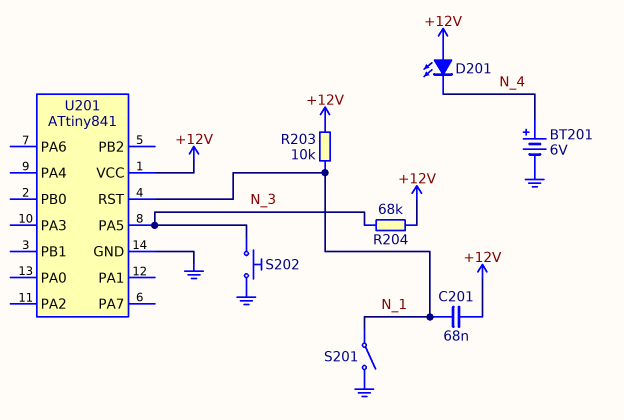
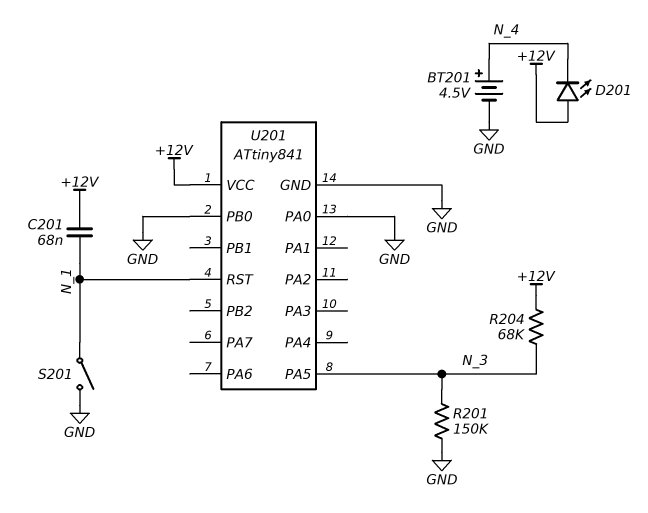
BT201: 6V (plus N_4, minus GND) -> 4.5V (plus N_4, minus GND)
R201: none -> 150k (GND, N_3)
R203: 10k (+12V, N_1) -> none
S202: button (GND, N_3) -> none
U201 pin PA0: none -> GND
U201 pin PB0: none -> GND

